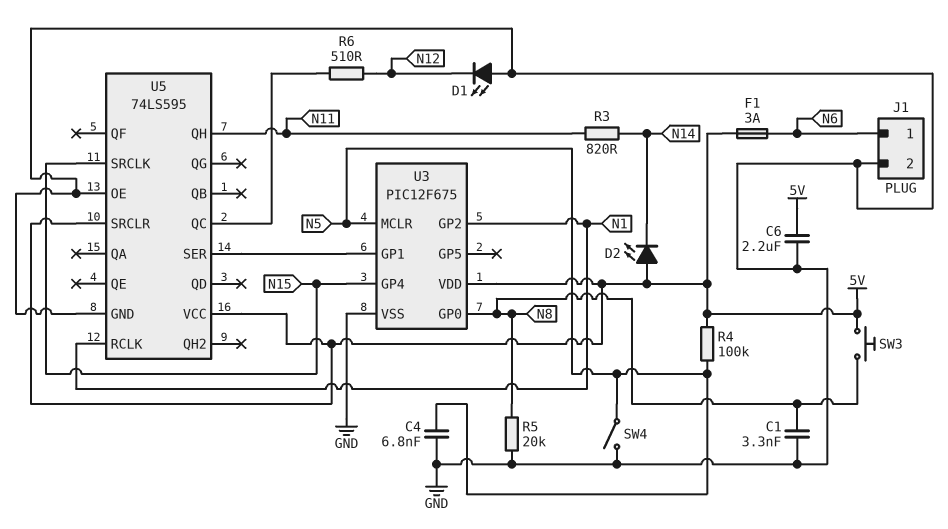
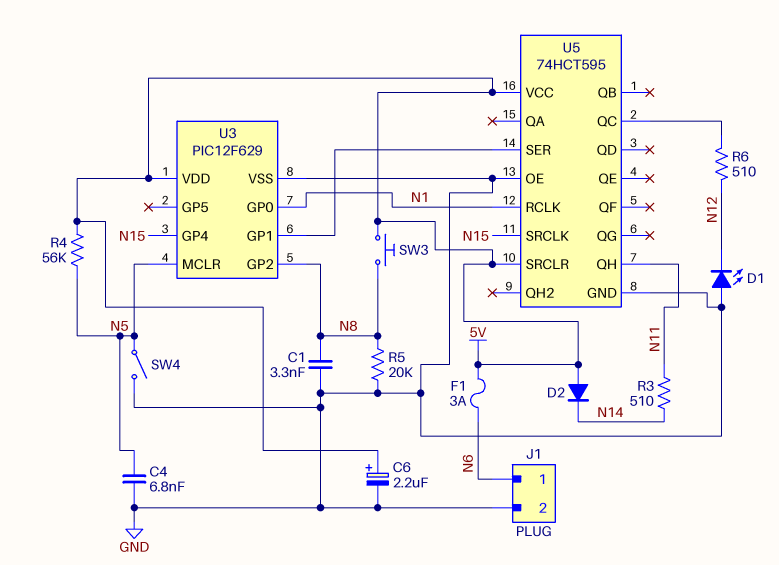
C6: 2.2uF (5V, GND) -> 2.2uF (plus 5V, minus GND)
D2: LED (A 5V, K N14) -> diode (A 5V, K N14)
R3: 820 (N11, N14) -> 510 (N11, N14)
R4: 100k (5V, N5) -> 56k (5V, N5)
U3: PIC12F675 -> PIC12F629
U3 pin GP0: N8 -> N1
U3 pin GP2: N1 -> N8
U5: 74LS595 -> 74HCT595

